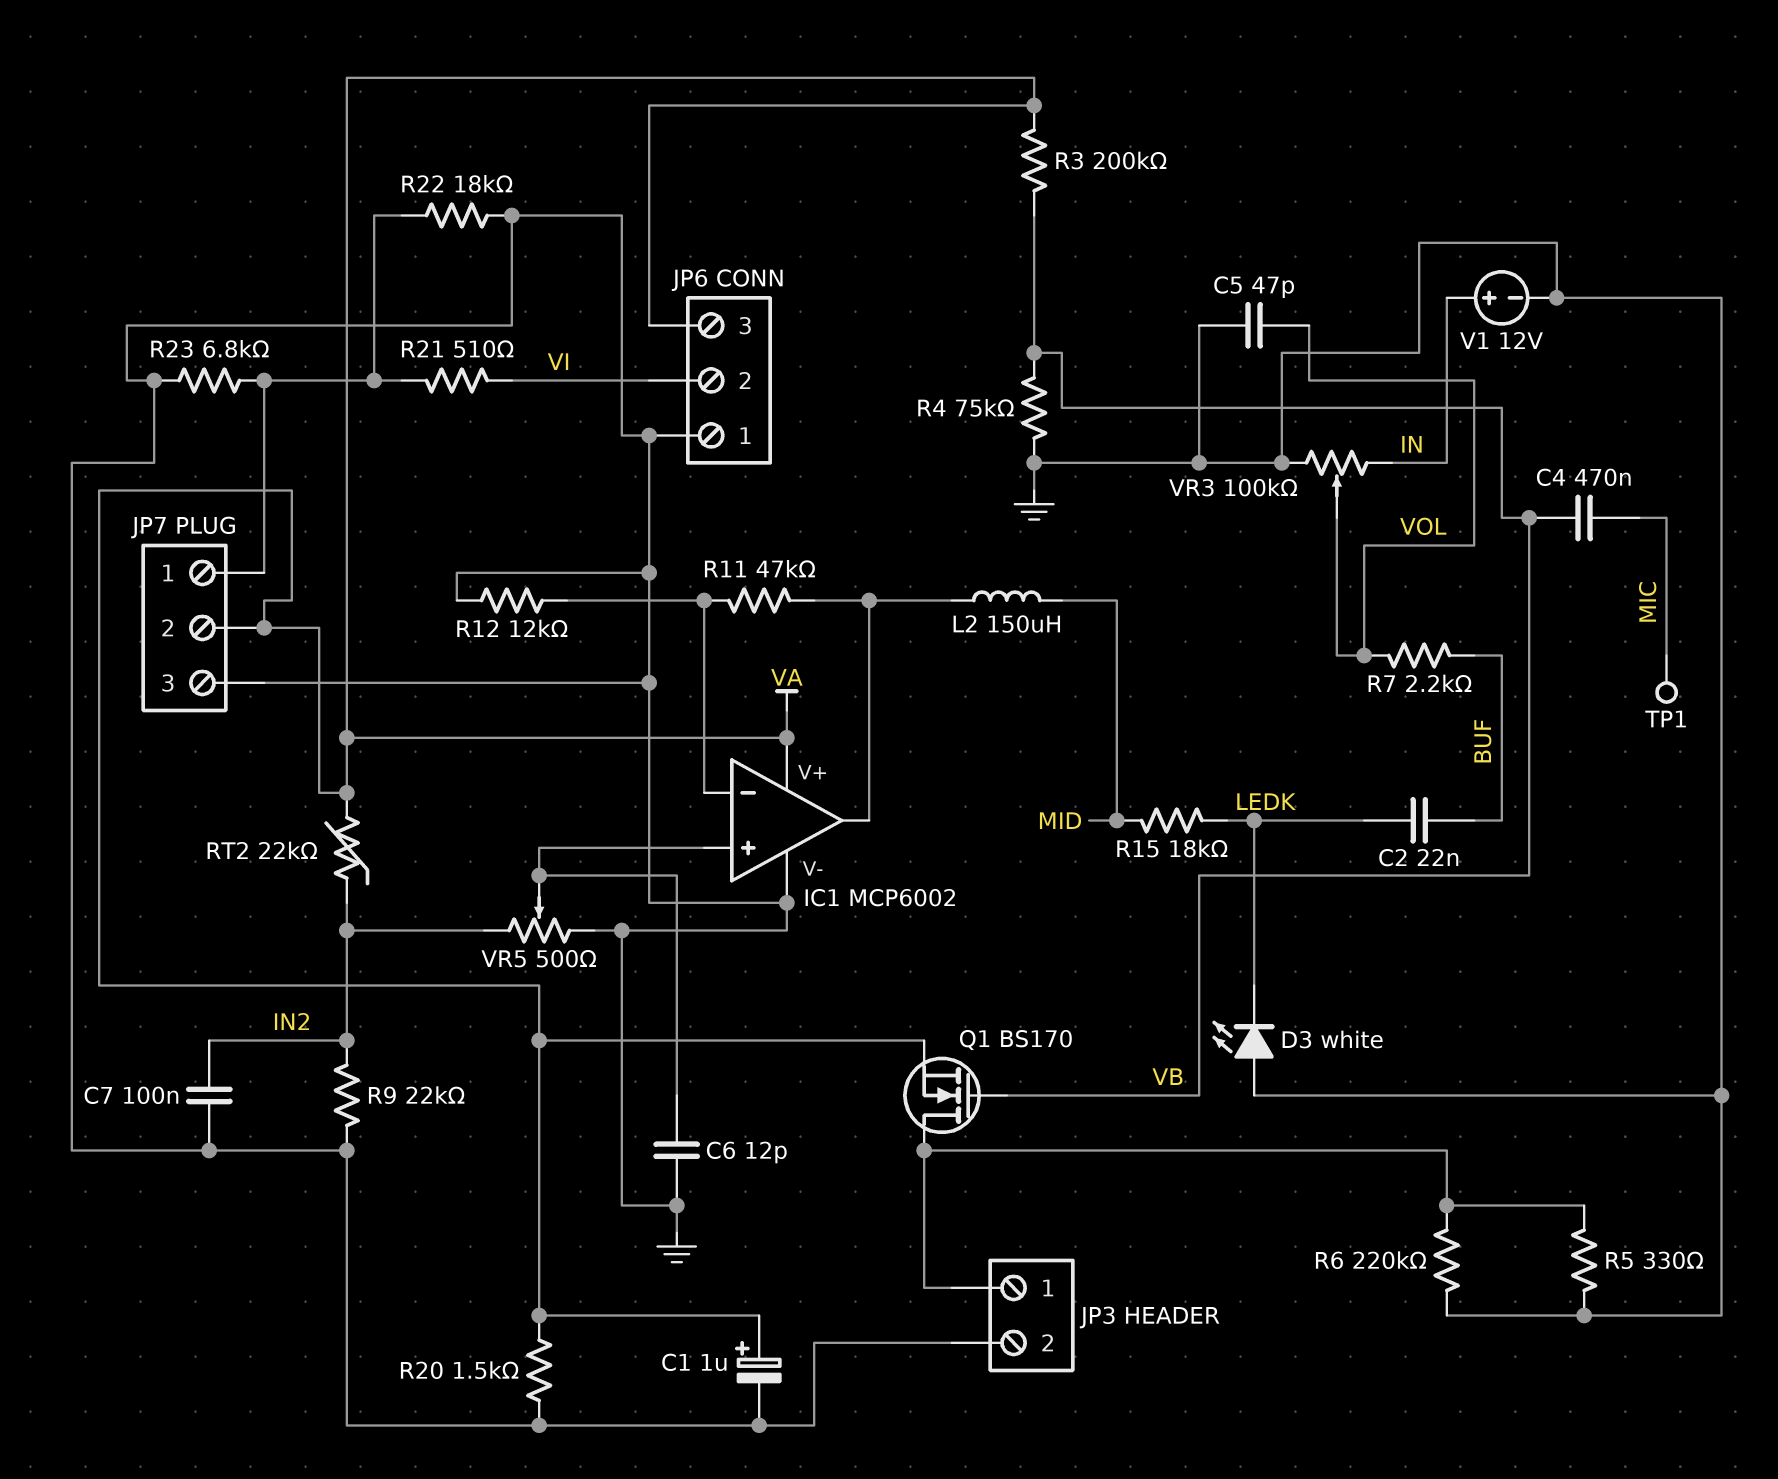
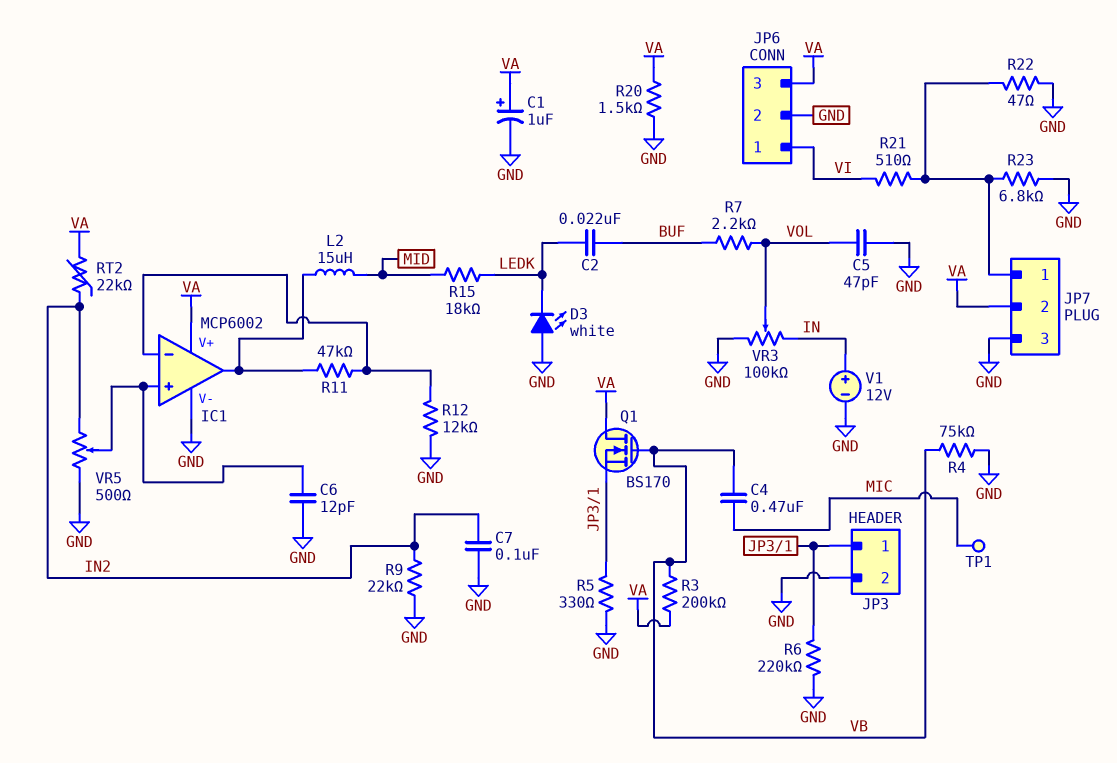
JP6 pin 1: GND -> VI
JP6 pin 2: VI -> GND
L2: 150uH (IC1/out, MID) -> 15uH (IC1/out, MID)
Q1: NMOS BS170 (G VB, D JP3/1, S VA) -> NMOS BS170 (G VB, D VA, S JP3/1)
R22: 18k (GND, JP7/1) -> 47 (GND, JP7/1)

